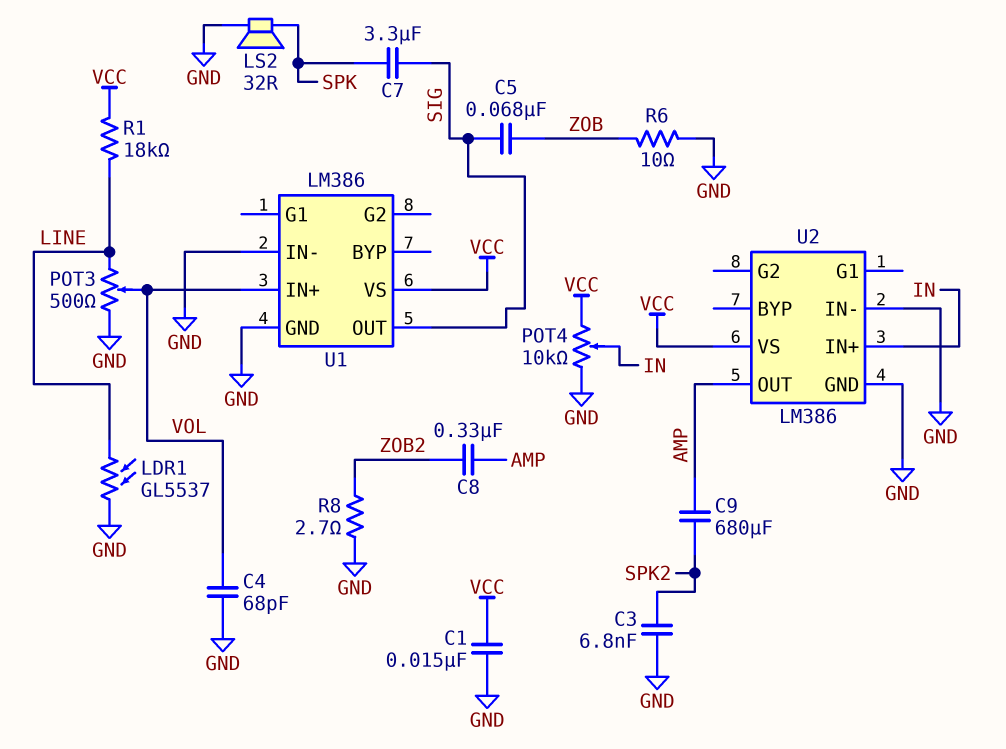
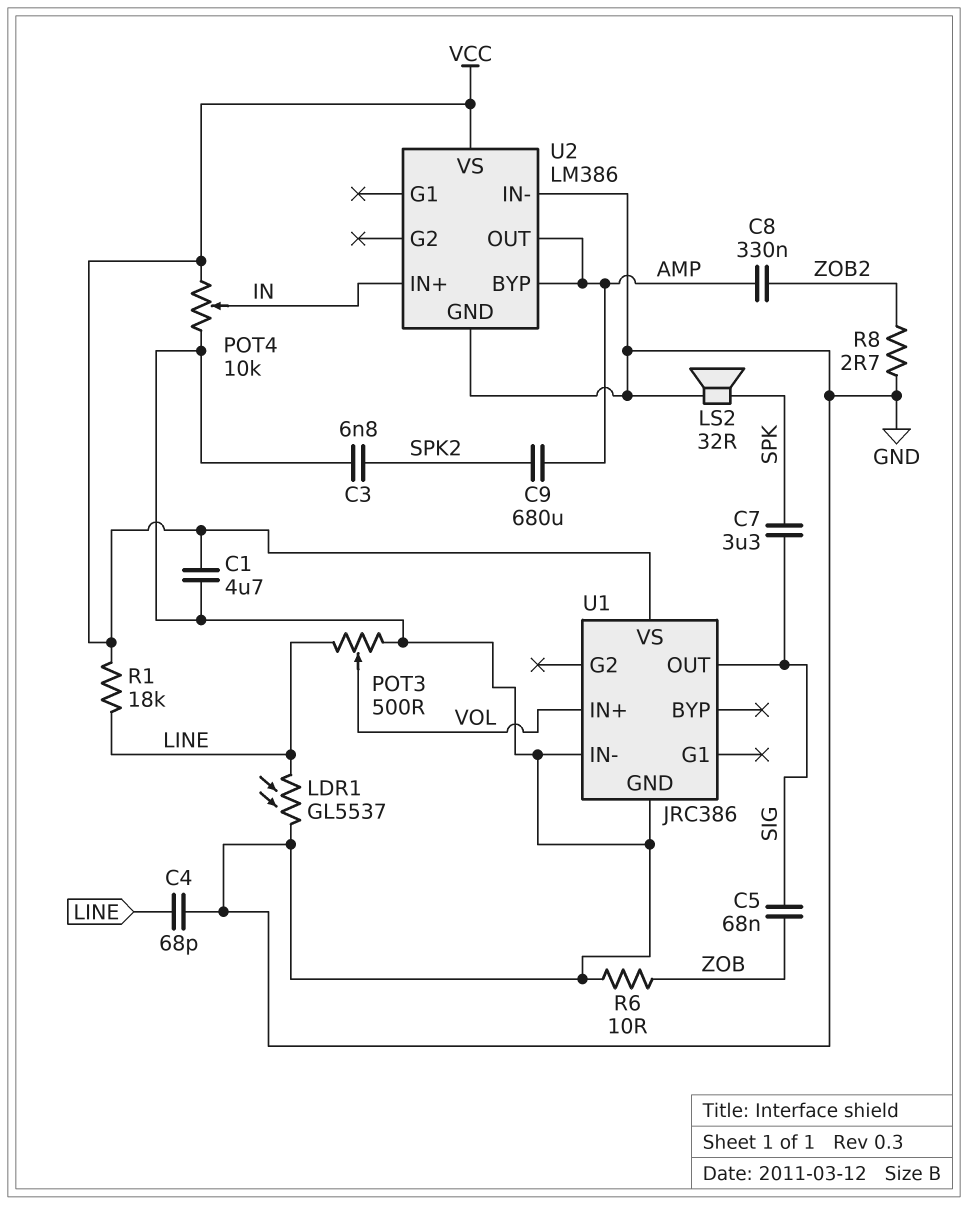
C1: 15nF (GND, VCC) -> 4.7uF (GND, VCC)
C4: 68pF (GND, VOL) -> 68pF (GND, LINE)
U1: LM386 -> JRC386
U2 pin BYP: none -> AMP

